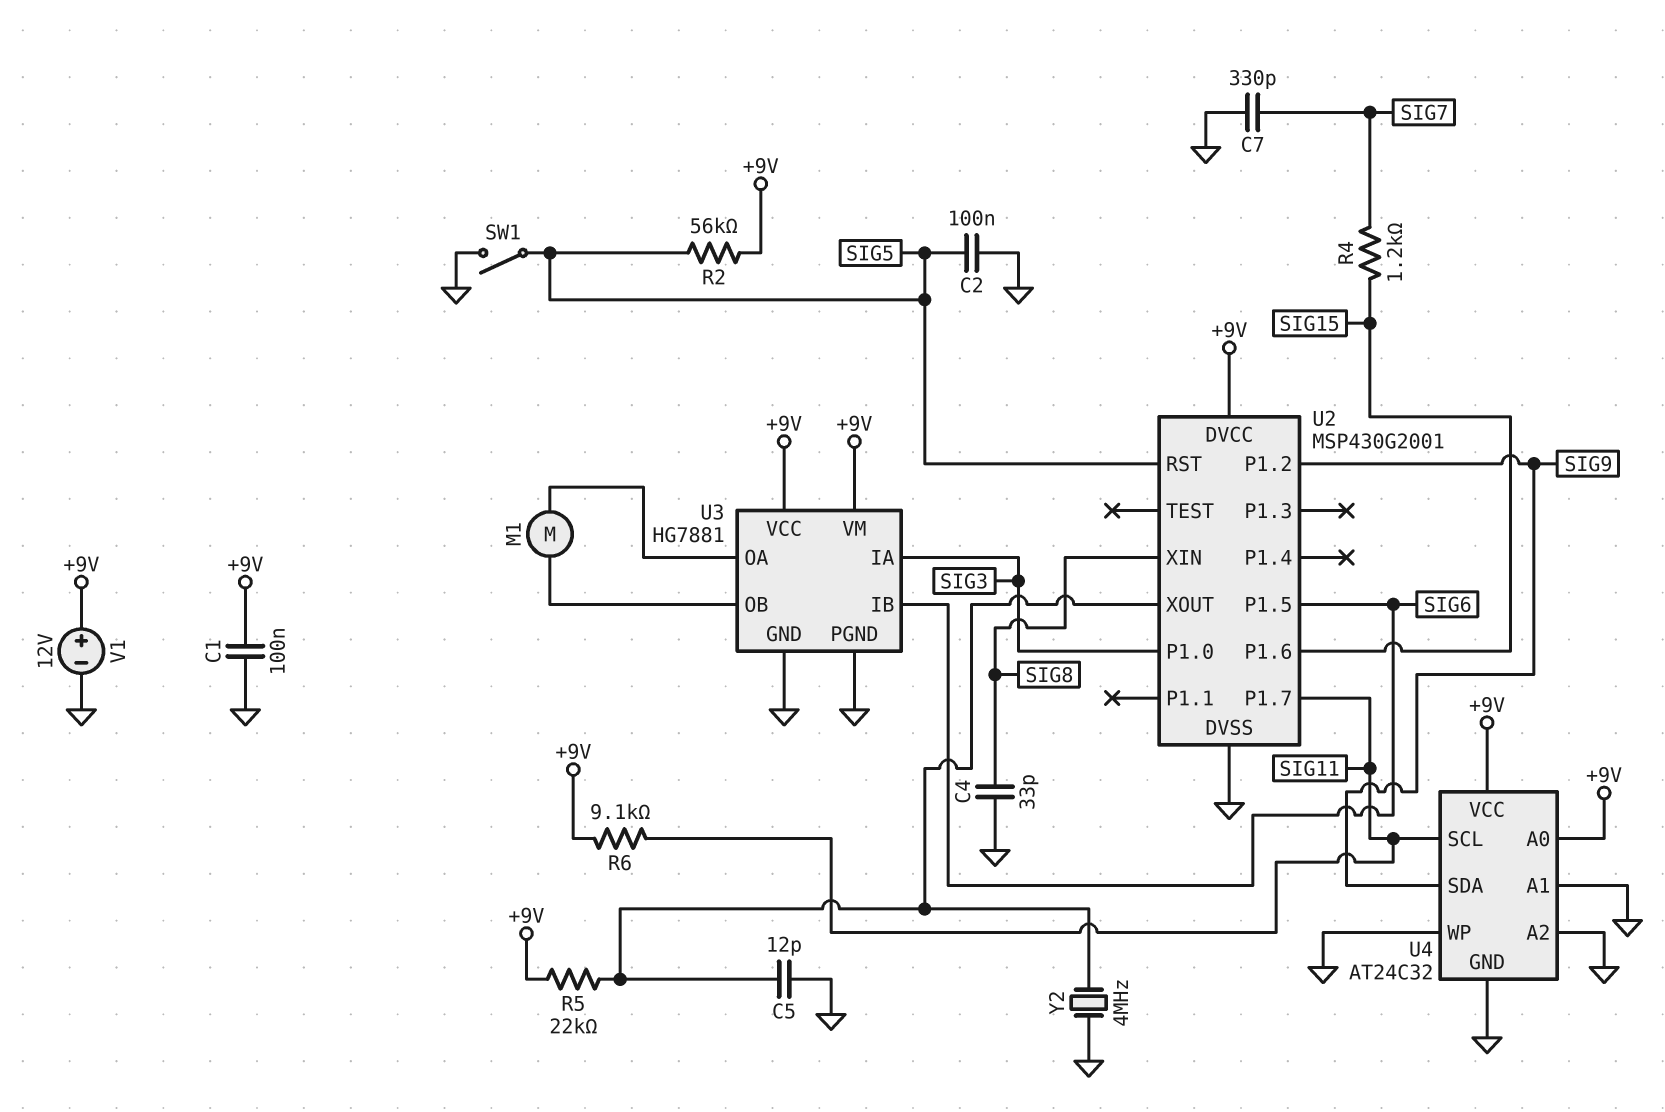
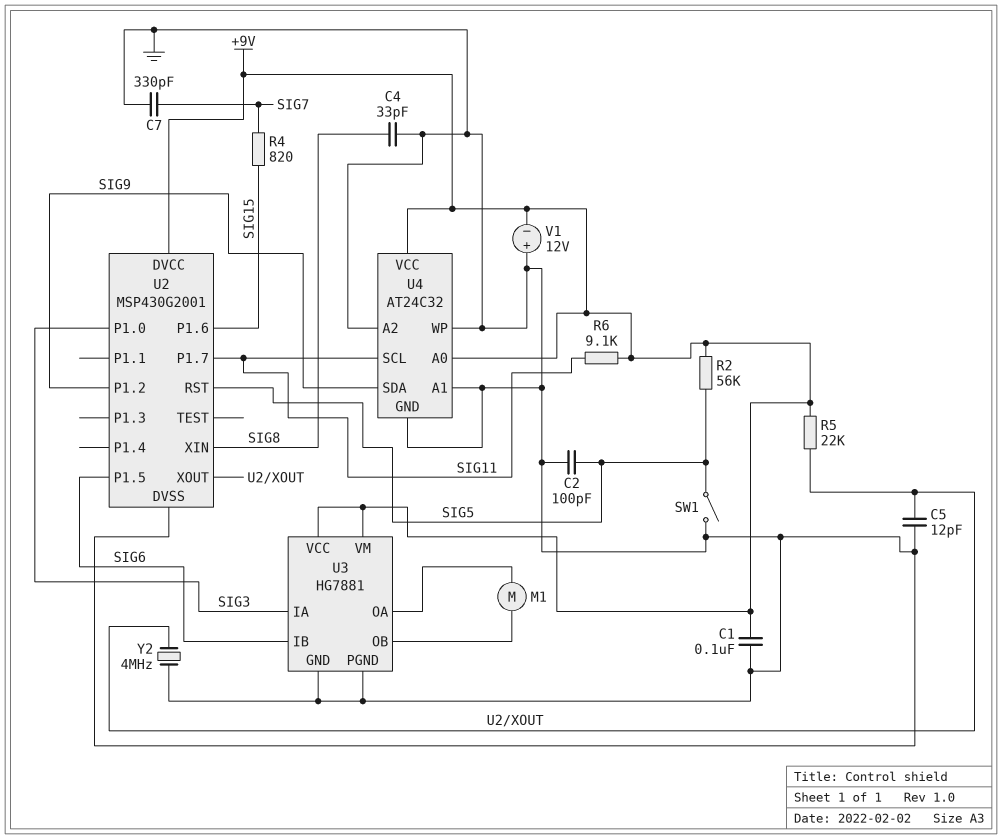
C2: 100nF (GND, SIG5) -> 100pF (GND, SIG5)
R4: 1.2k (SIG7, SIG15) -> 820 (SIG7, SIG15)
V1: 12V (plus +9V, minus GND) -> 12V (plus GND, minus +9V)

